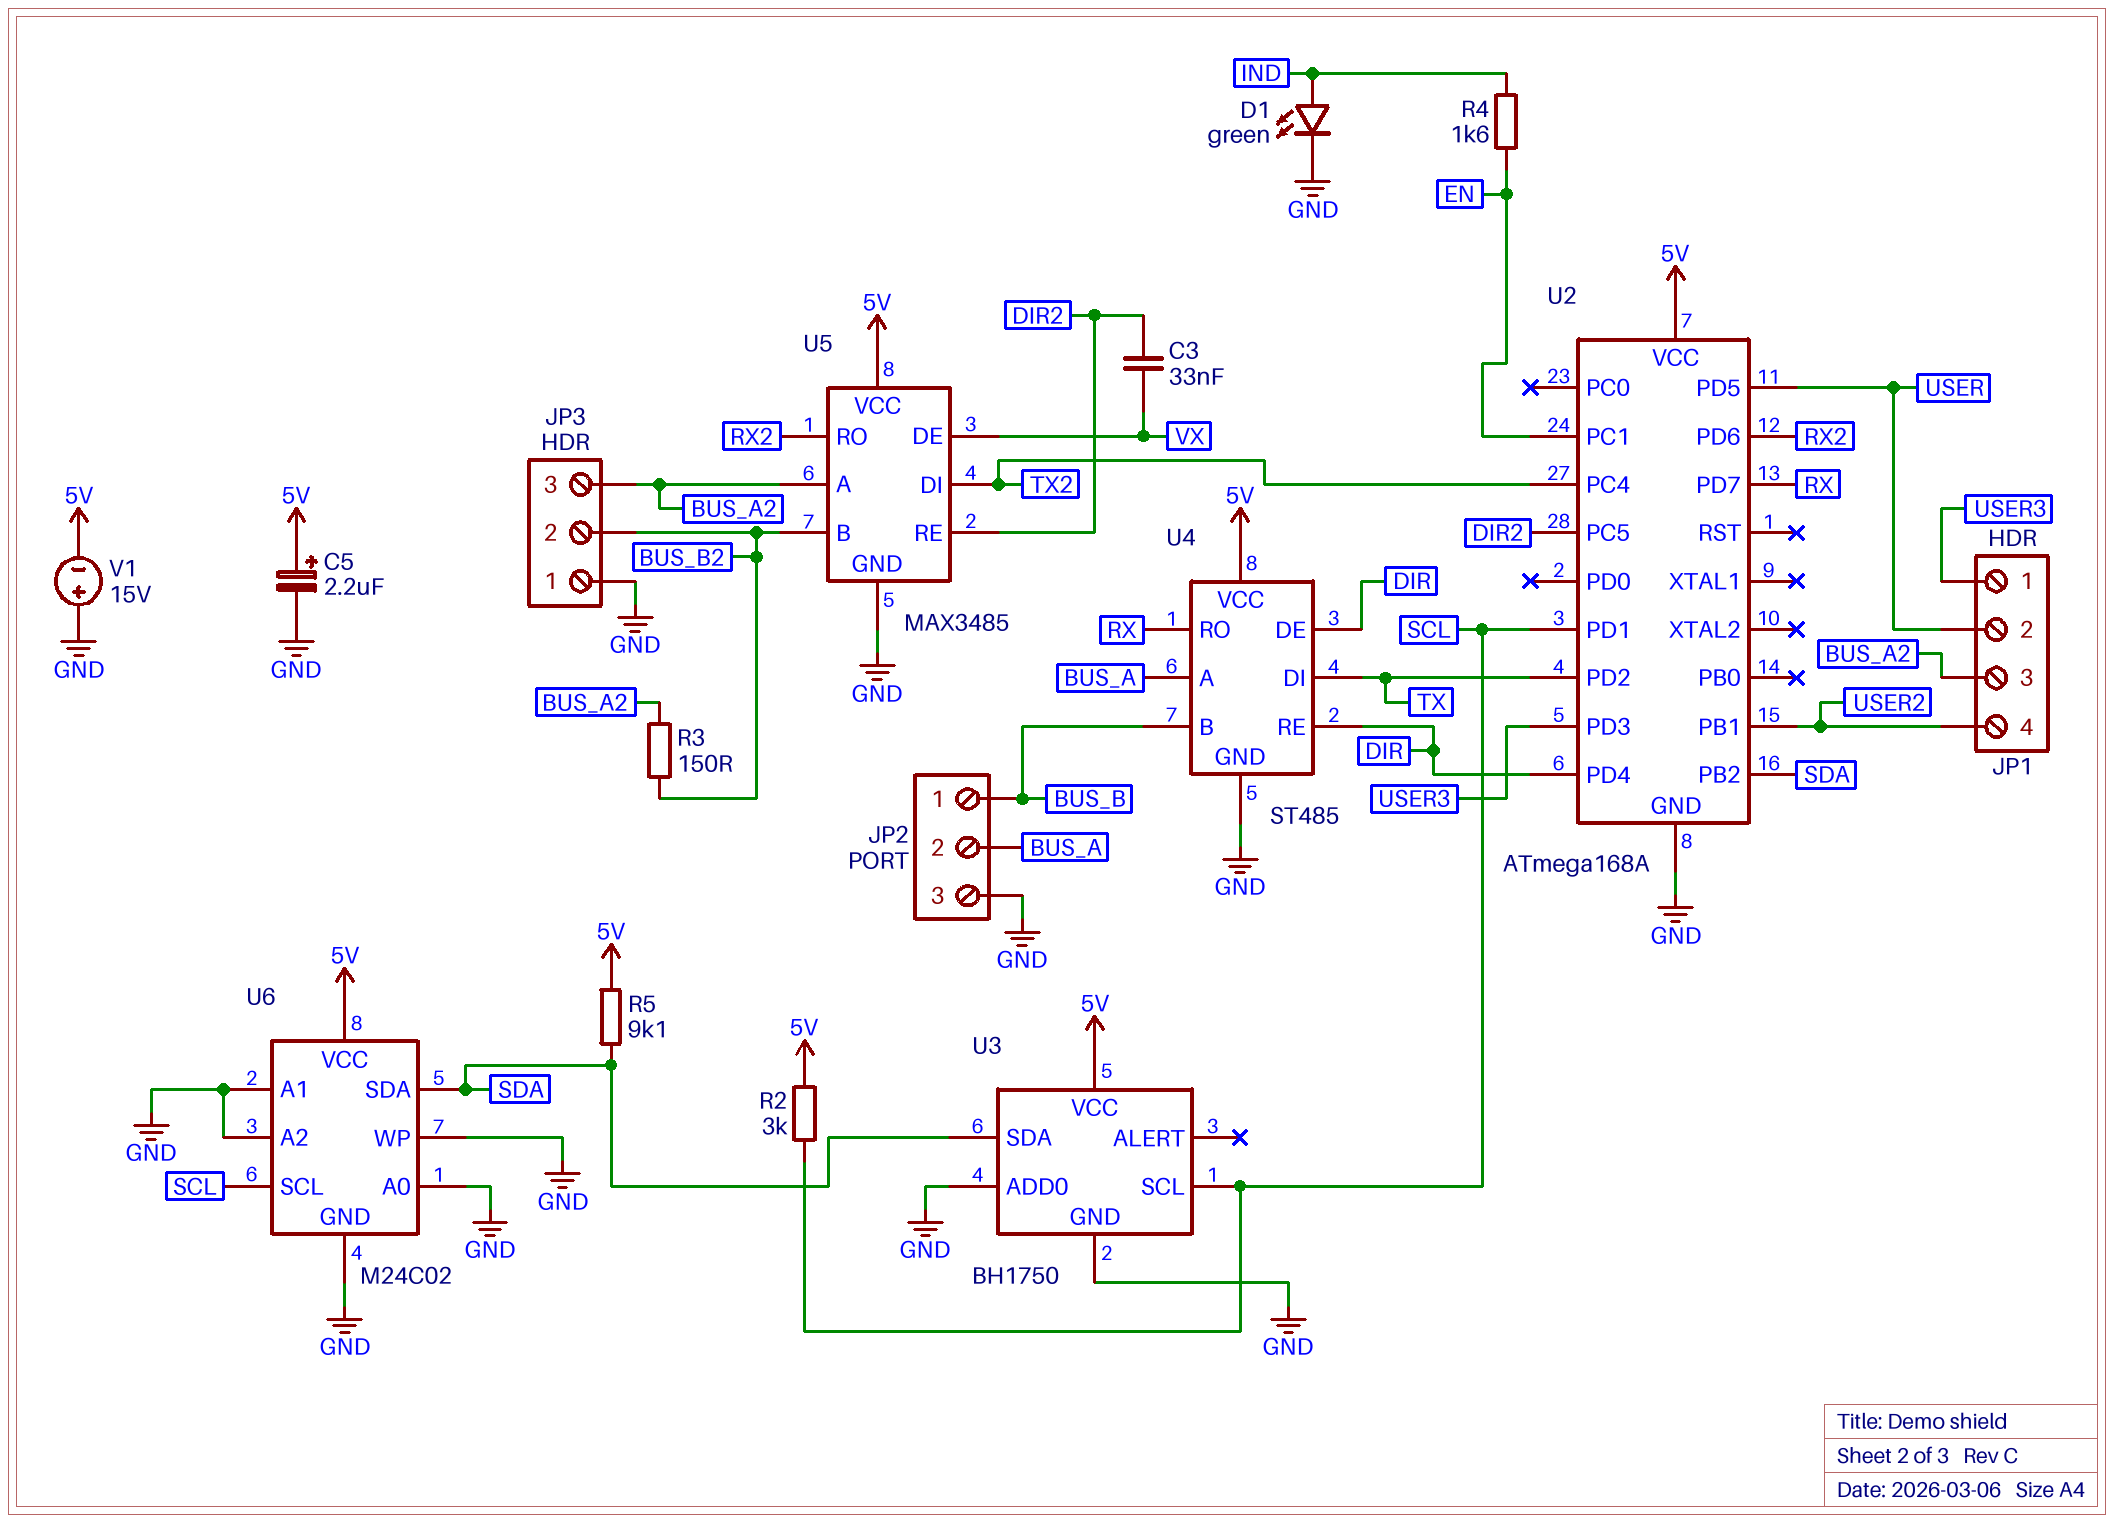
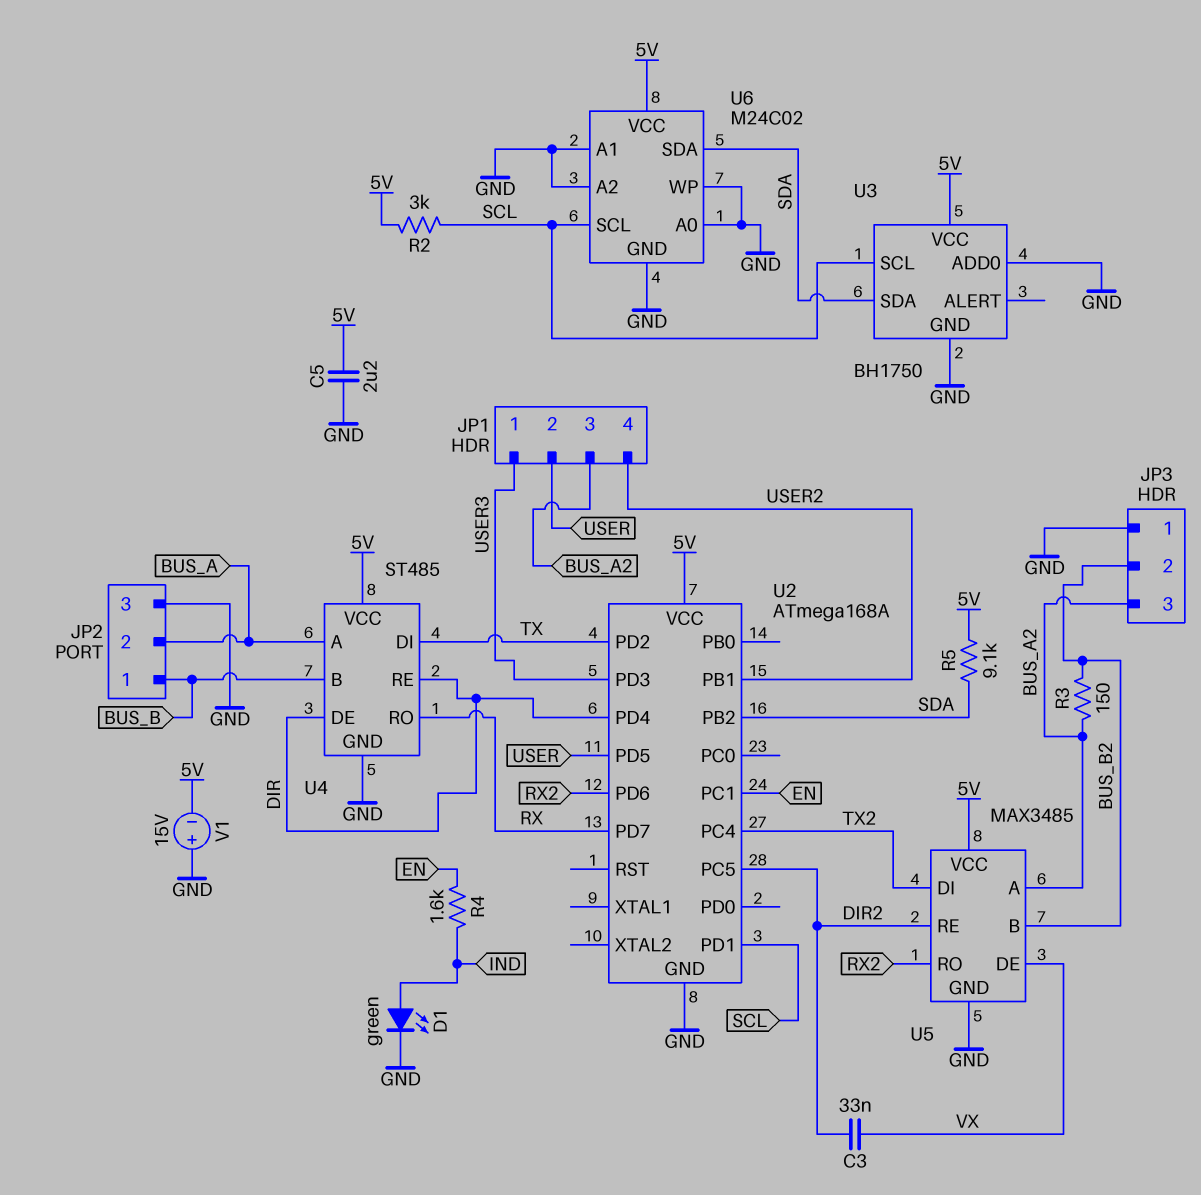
C5: 2.2uF (plus 5V, minus GND) -> 2.2uF (5V, GND)

